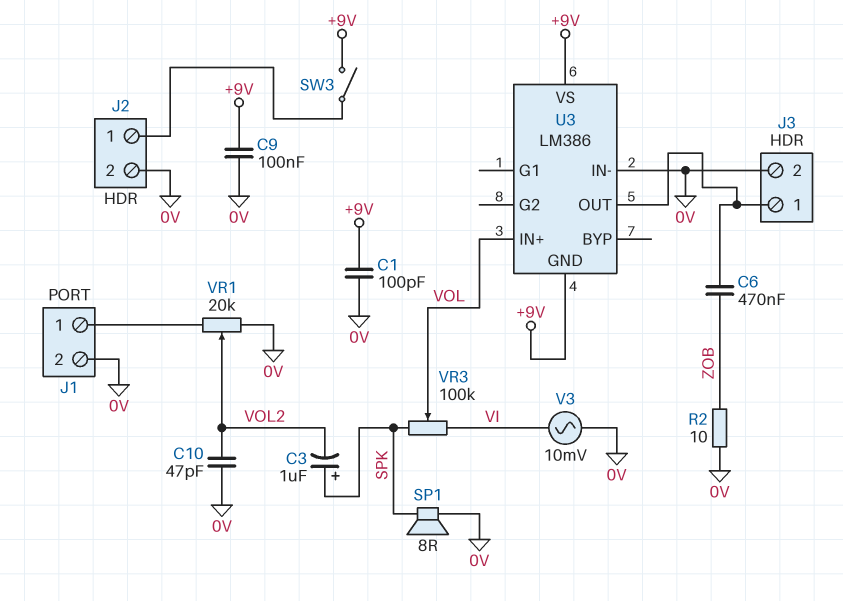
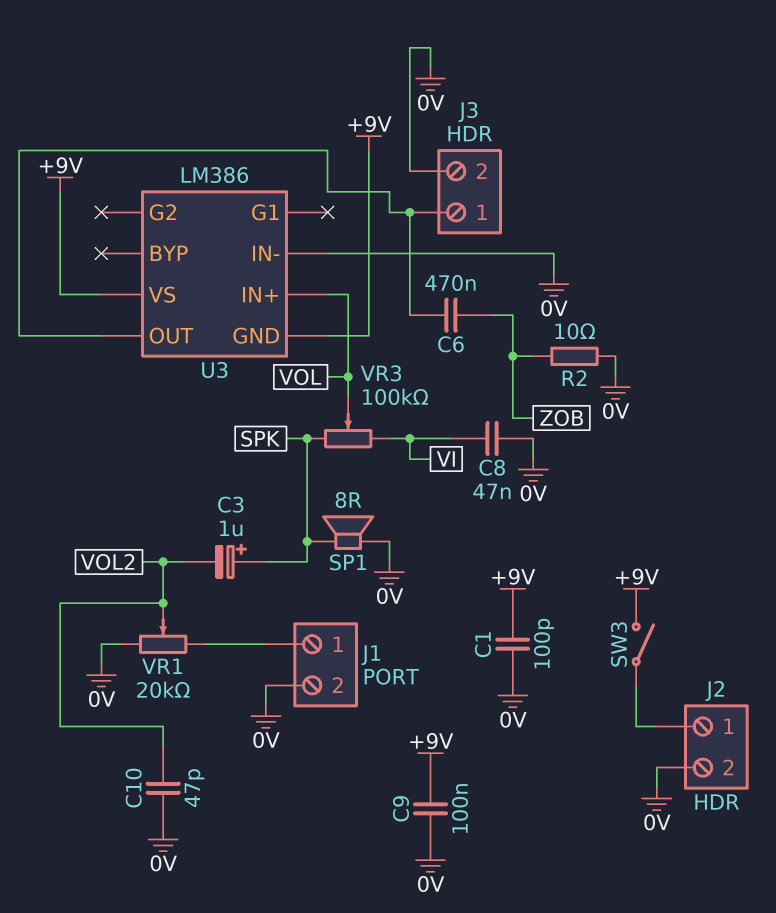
C8: none -> 47nF (0V, VI)
V3: AC 10mV (0V, VI) -> none

